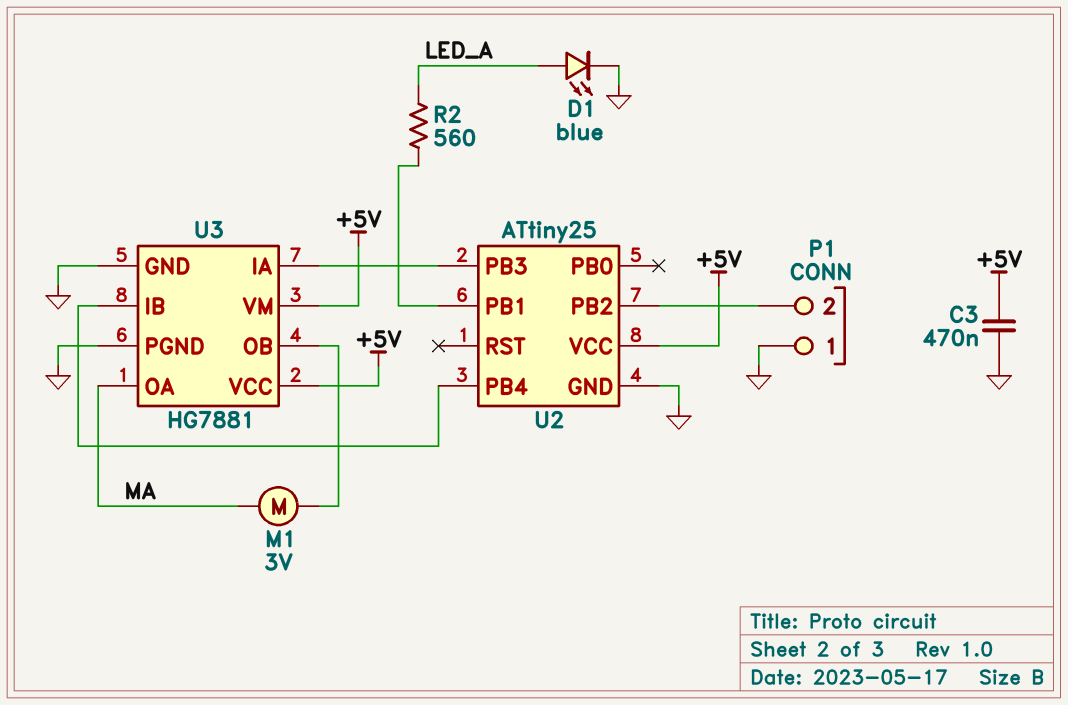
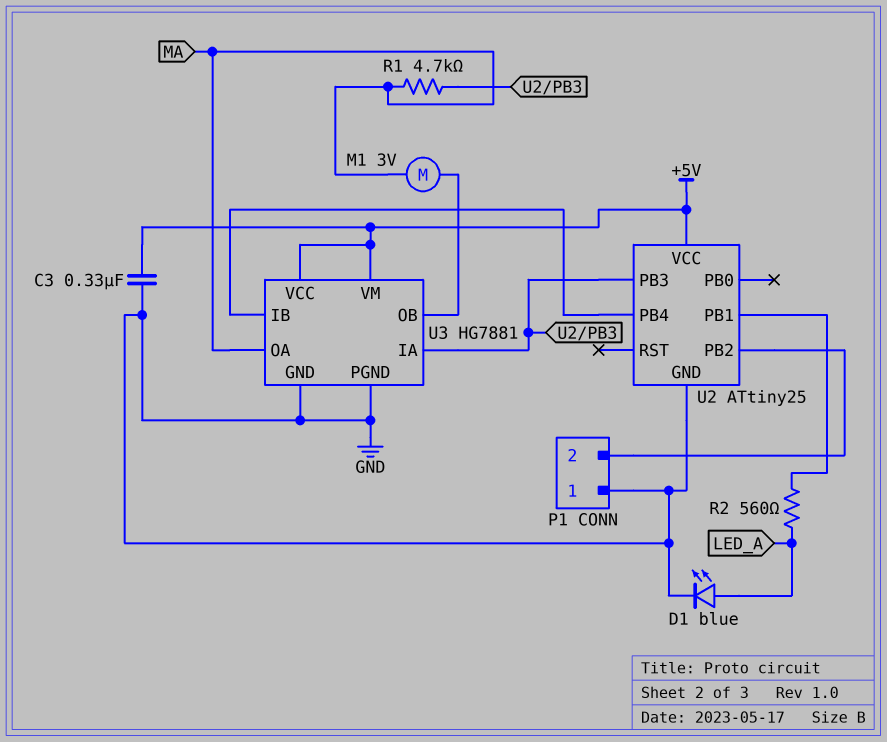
C3: 470nF (+5V, GND) -> 330nF (+5V, GND)
R1: none -> 4.7k (MA, U2/PB3)

